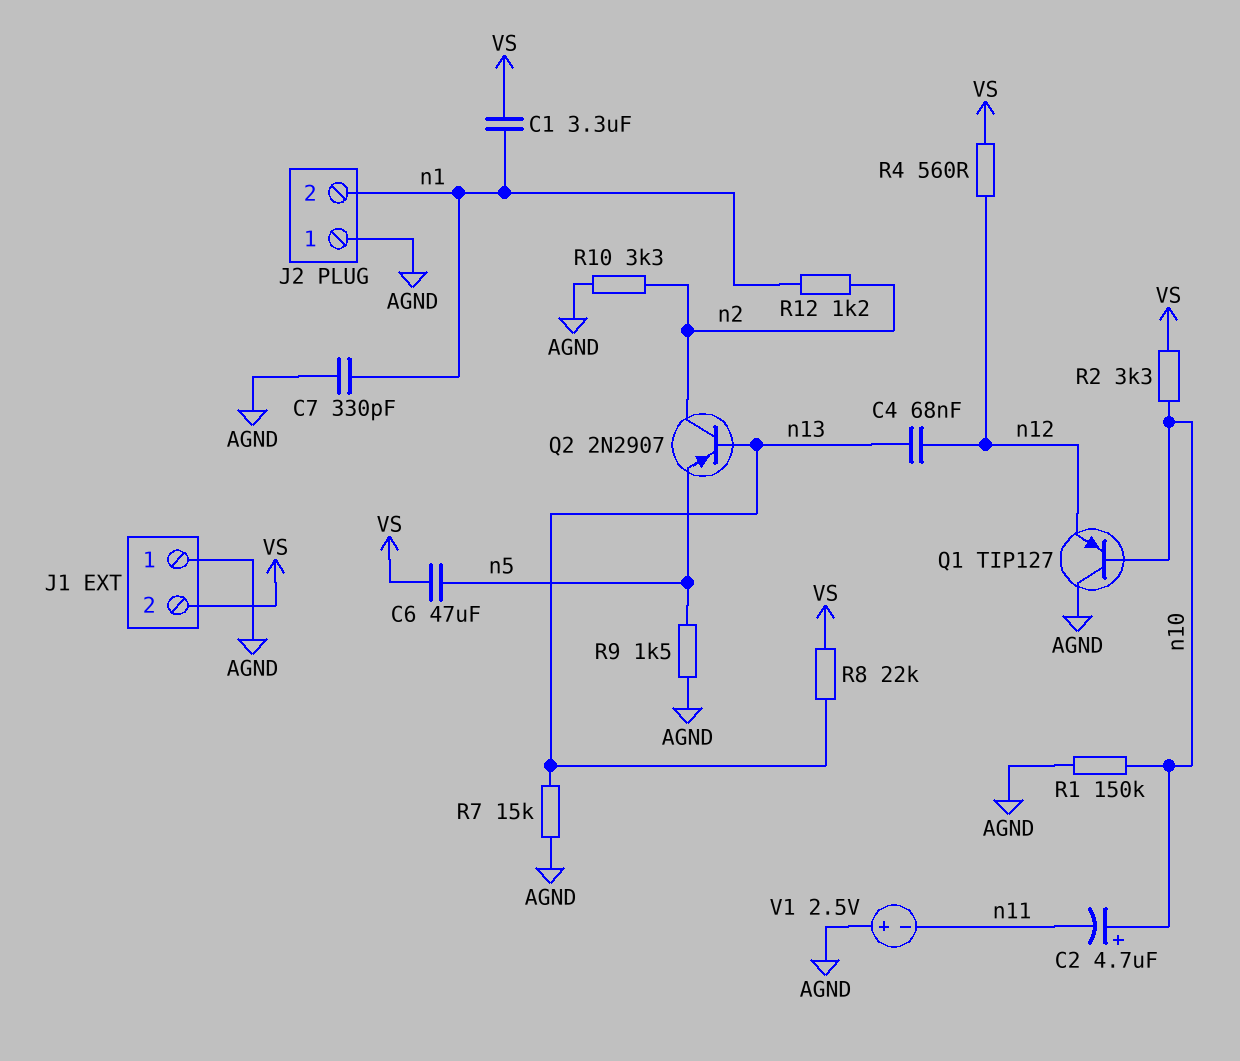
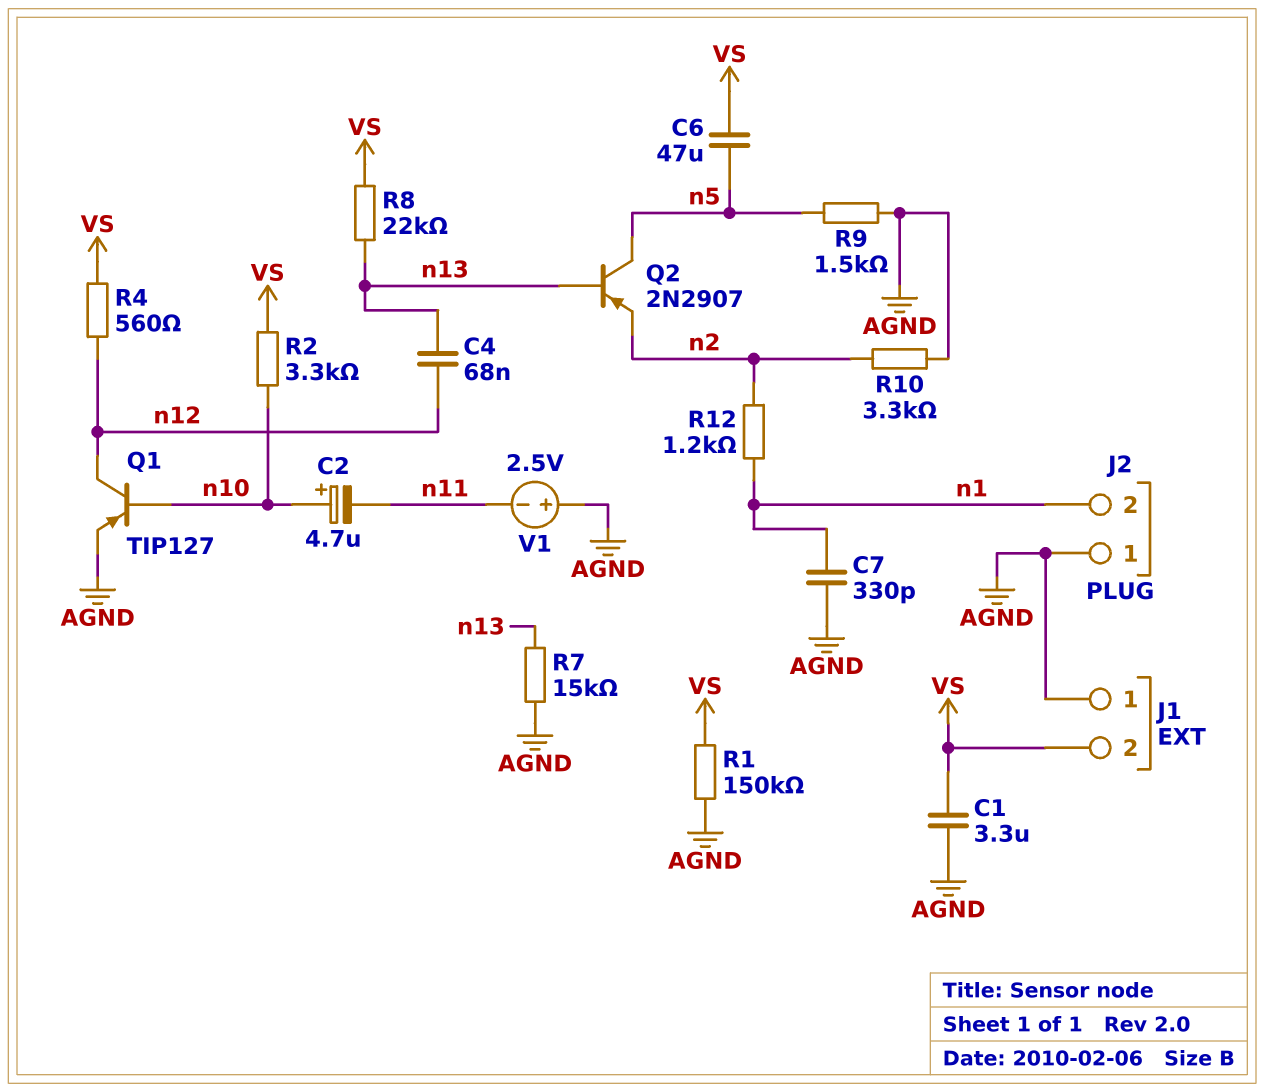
C1: 3.3uF (VS, n1) -> 3.3uF (AGND, VS)
Q1: PNP TIP127 (B n10, C AGND, E n12) -> PNP TIP127 (B n10, C n12, E AGND)
Q2: PNP 2N2907 (B n13, C n2, E n5) -> PNP 2N2907 (B n13, C n5, E n2)
R1: 150k (AGND, n10) -> 150k (AGND, VS)

